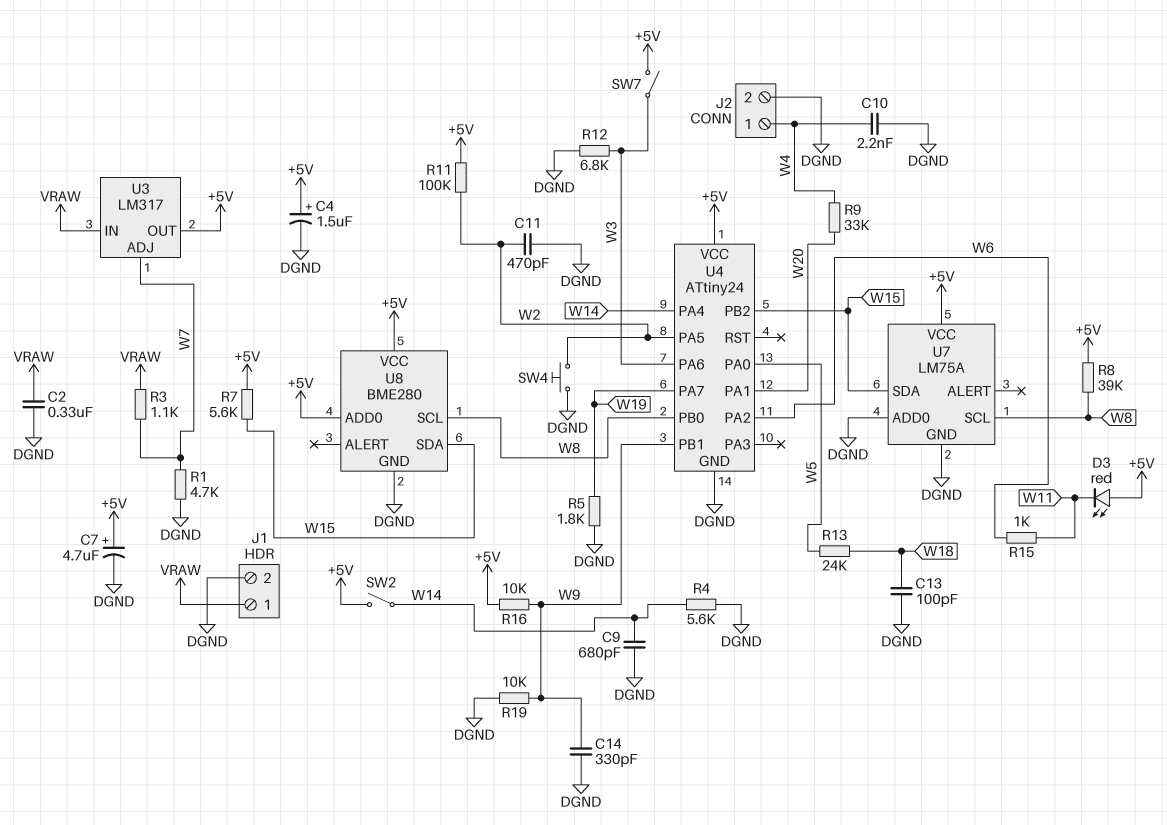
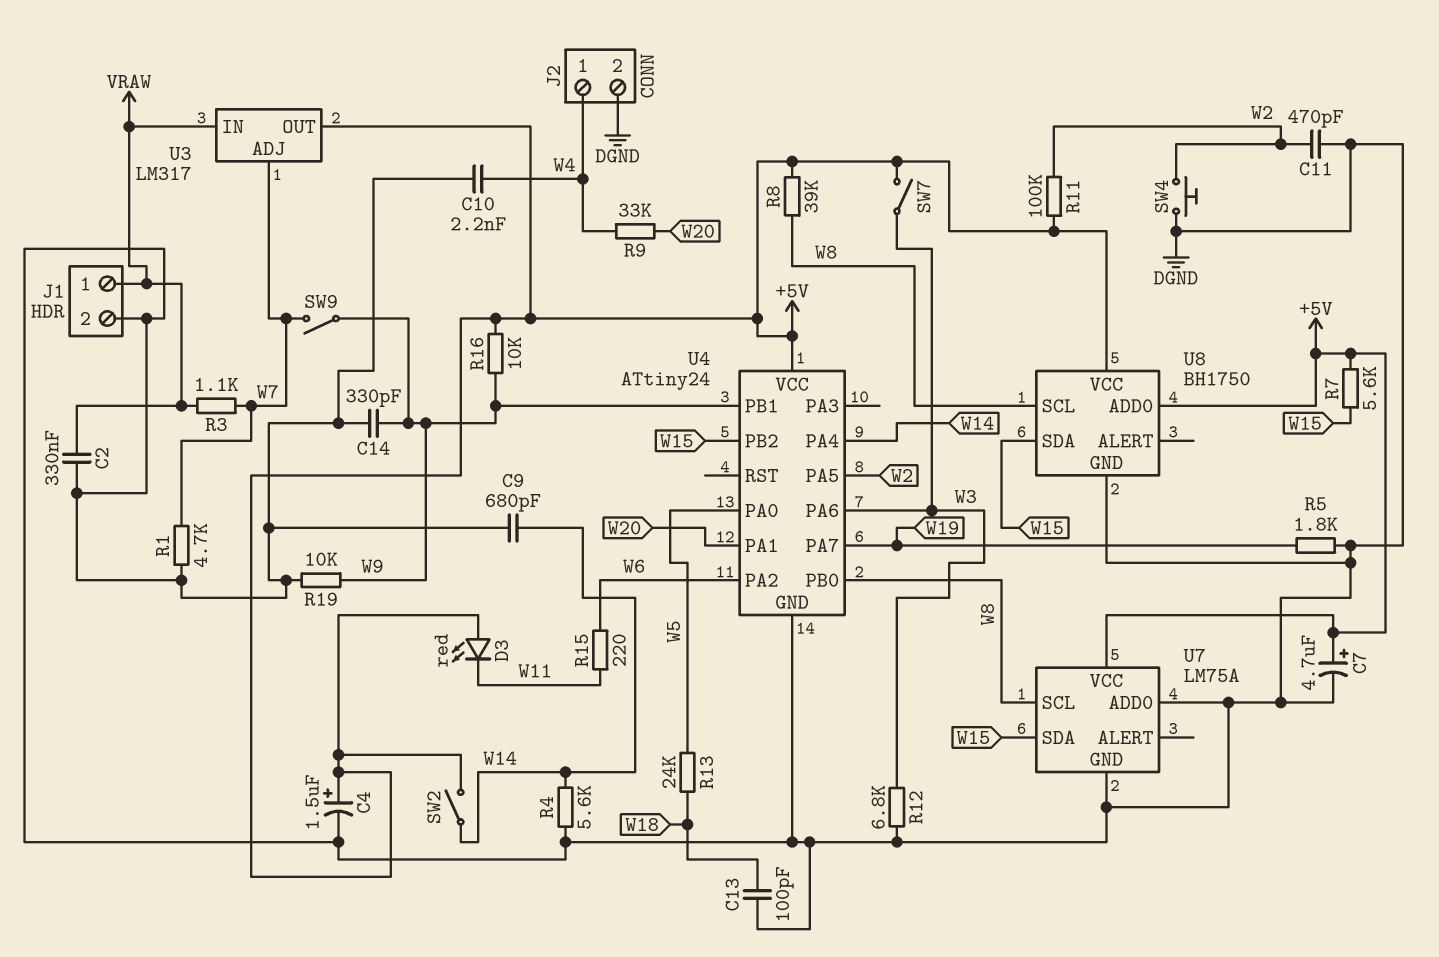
R15: 1k (W6, W11) -> 220 (W6, W11)
SW9: none -> switch (W7, W9)
U8: BME280 -> BH1750

